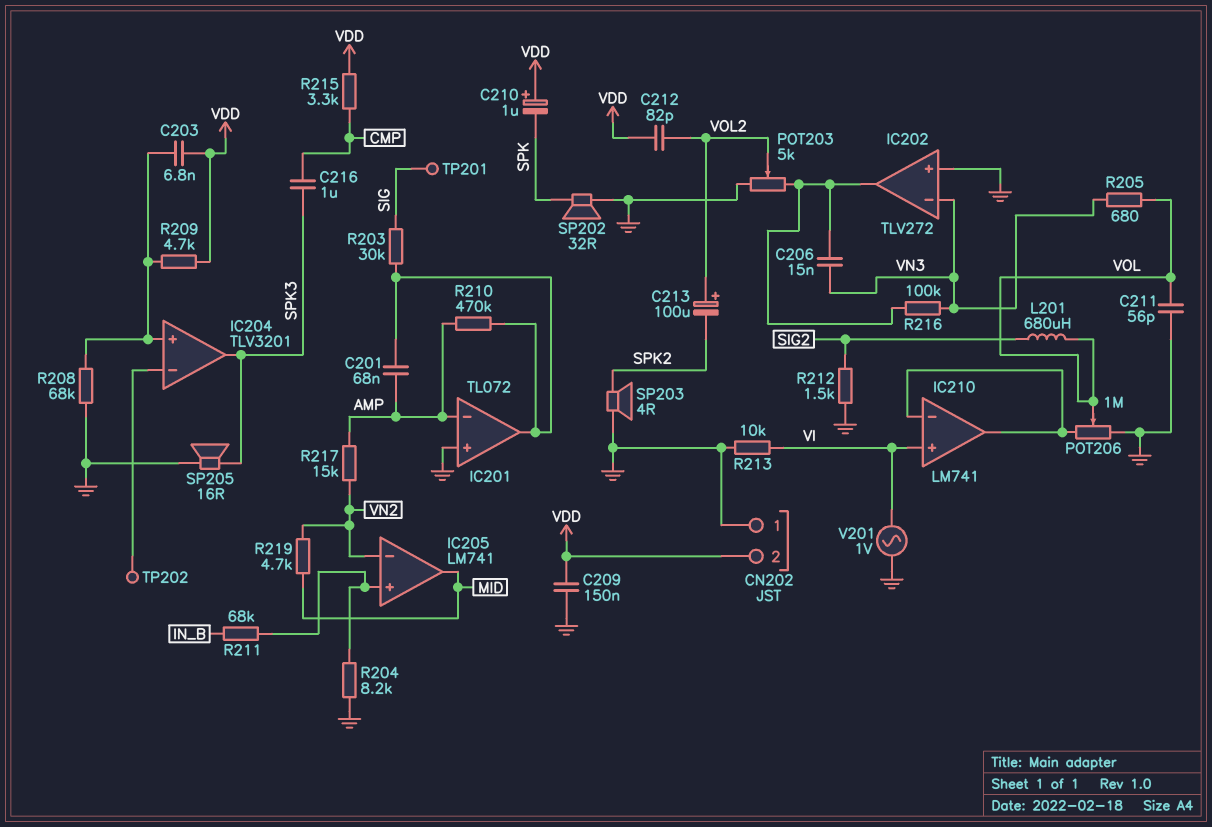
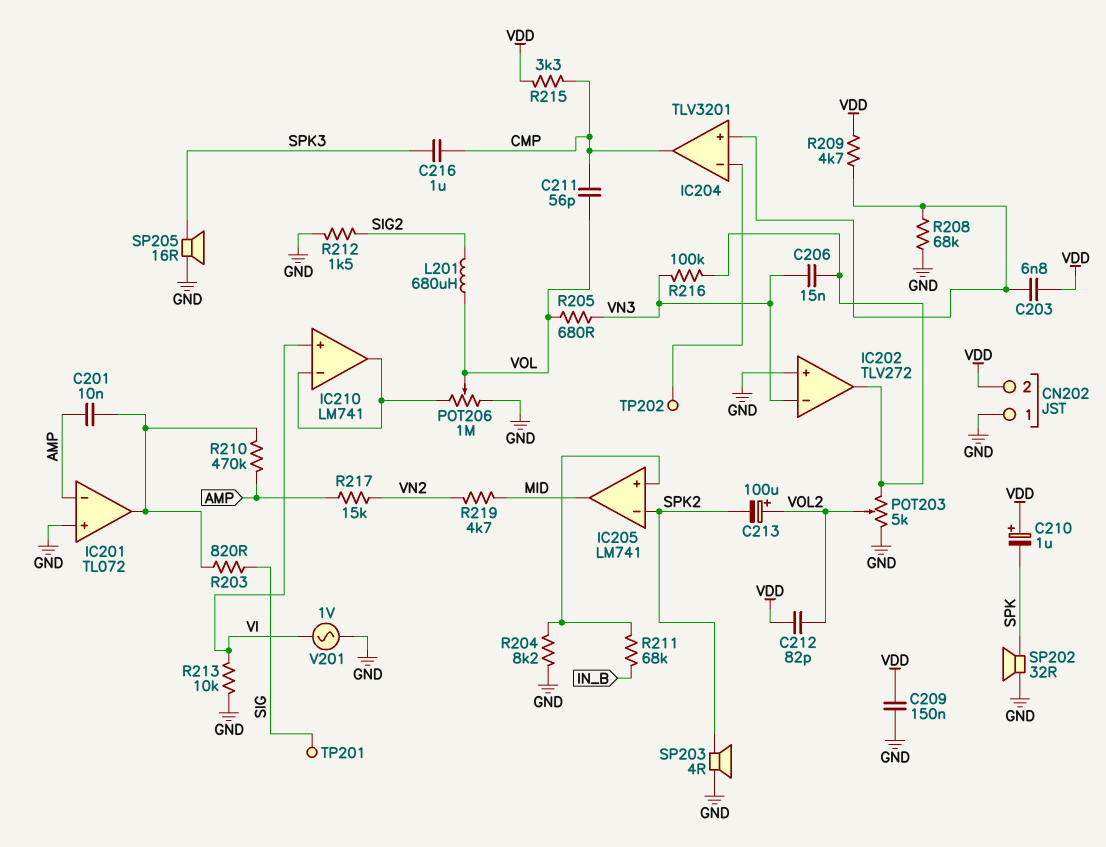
C201: 68nF (AMP, IC201/out) -> 10nF (AMP, IC201/out)
C211: 56pF (GND, VOL) -> 56pF (CMP, VOL)
IC204 pin out: SPK3 -> CMP
IC205 pin in-: VN2 -> SPK2
R203: 30k (IC201/out, SIG) -> 820 (IC201/out, SIG)

